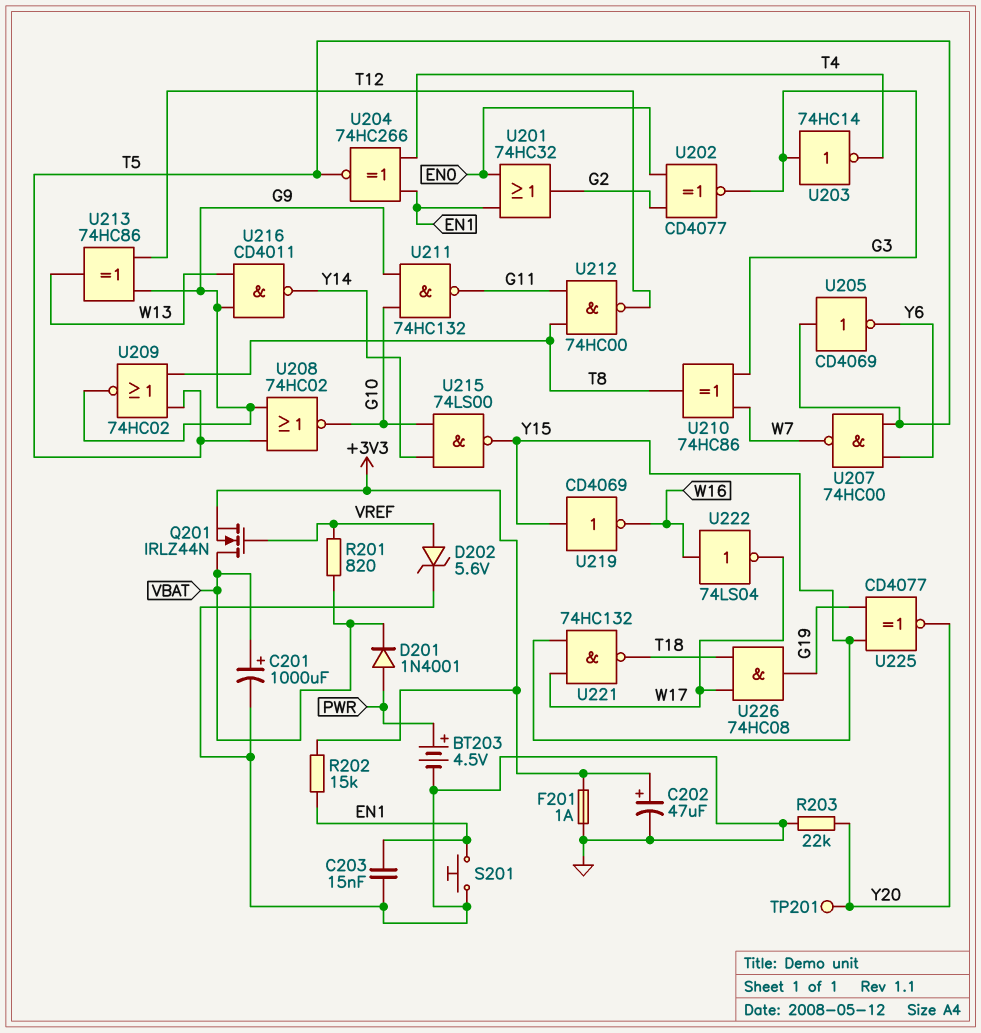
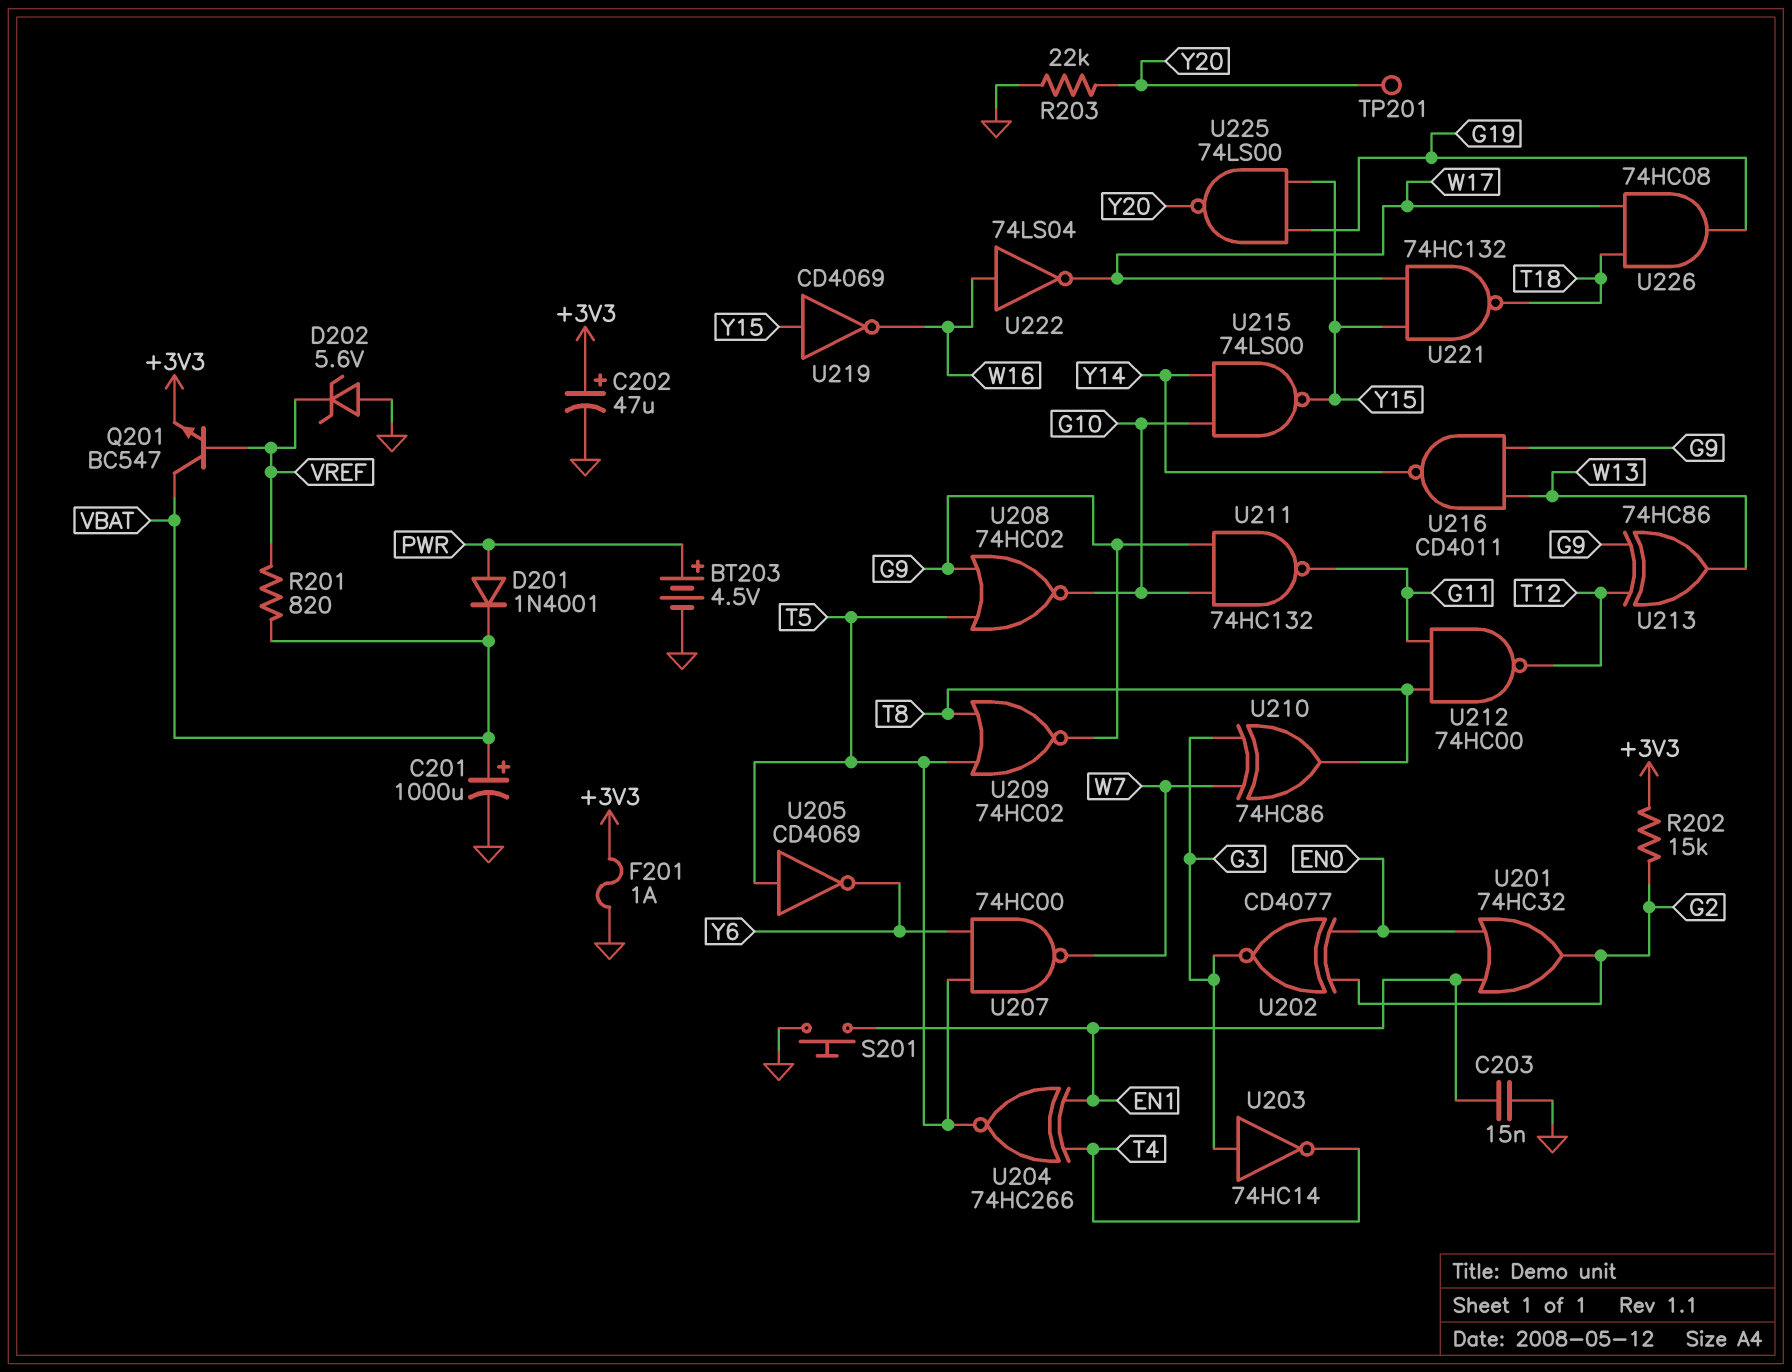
D202: zener 5.6V (A VREF, K GND) -> zener 5.6V (A GND, K VREF)
Q201: NMOS IRLZ44N (G VREF, D VBAT, S +3V3) -> NPN BC547 (B VREF, C VBAT, E +3V3)
R202: 15k (+3V3, EN1) -> 15k (+3V3, G2)
U225: XNOR CD4077 (in G19, in Y15, out Y20) -> NAND 74LS00 (in G19, in Y15, out Y20)

